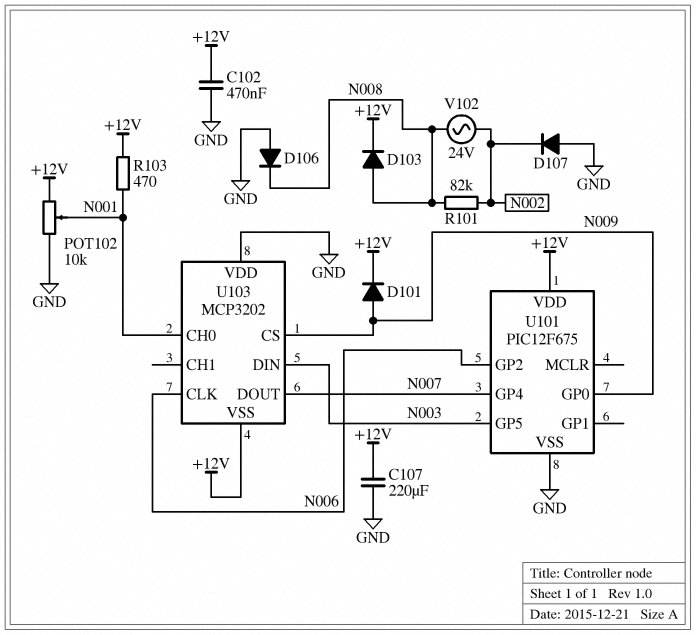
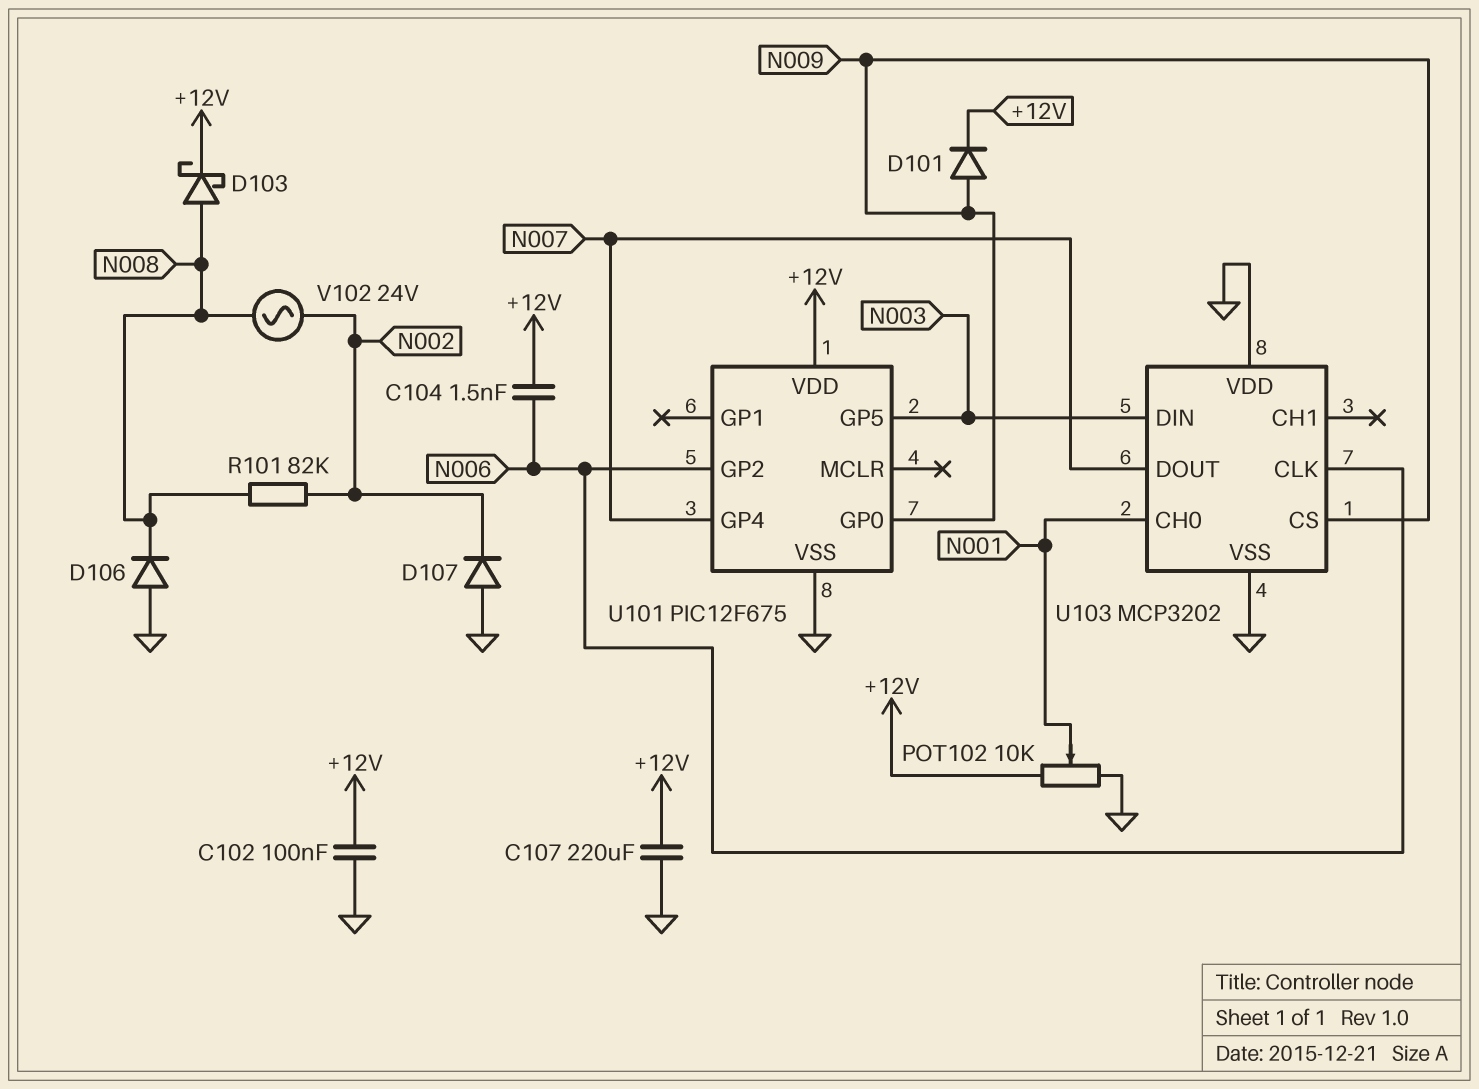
C102: 470nF (+12V, GND) -> 100nF (+12V, GND)
C104: none -> 1.5nF (+12V, N006)
D103: diode (A N008, K +12V) -> schottky (A N008, K +12V)
R103: 470 (+12V, N001) -> none
U103 pin VSS: +12V -> GND

